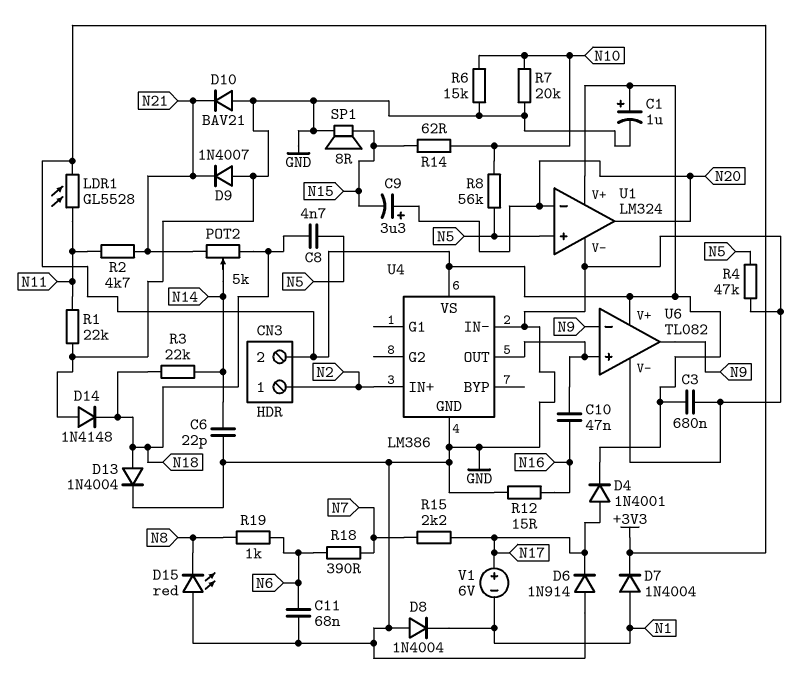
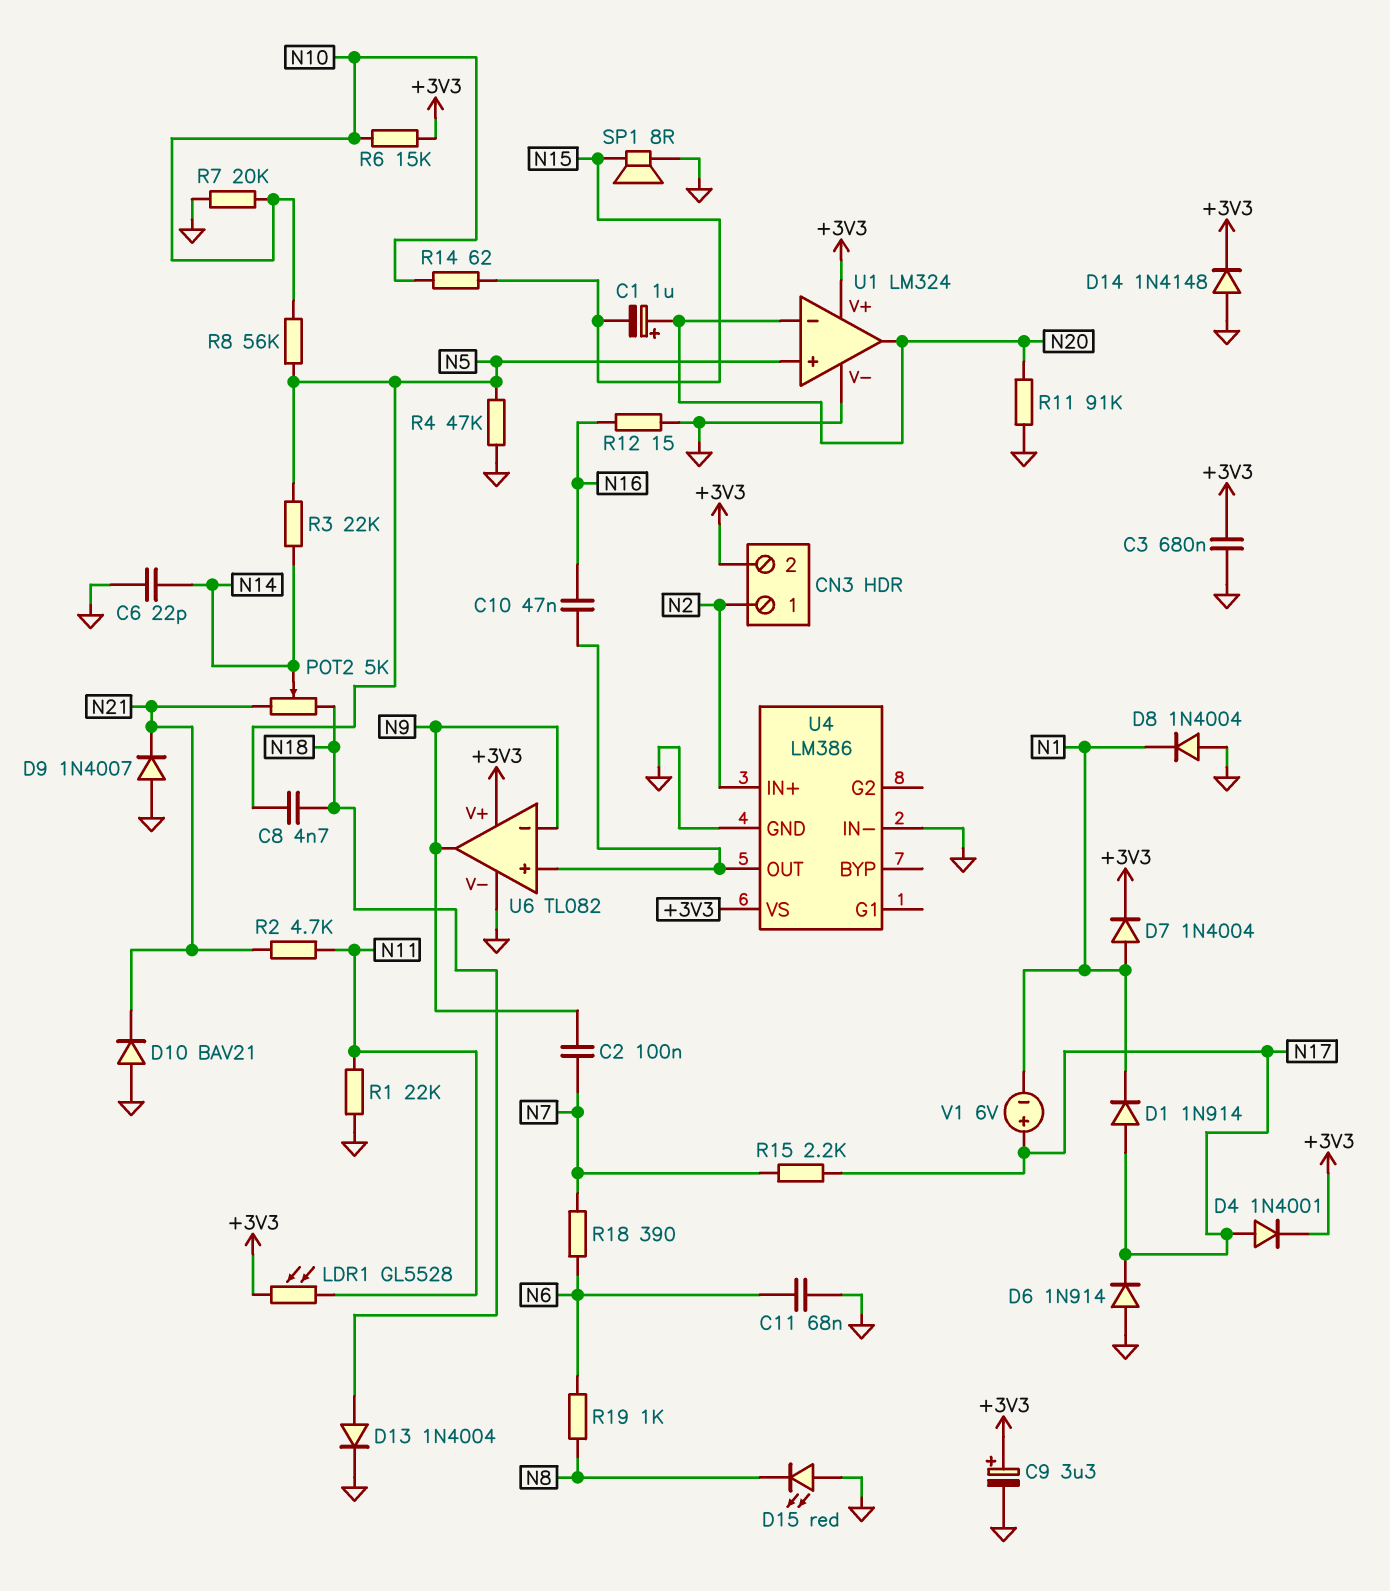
C1: 1uF (plus +3V3, minus GND) -> 1uF (plus N20, minus N15)
C2: none -> 100nF (N7, N9)
C9: 3.3uF (plus N20, minus N15) -> 3.3uF (plus +3V3, minus GND)
D1: none -> diode 1N914 (A N17, K N1)
D14: diode 1N4148 (A GND, K N18) -> diode 1N4148 (A GND, K +3V3)
R3: 22k (N14, N18) -> 22k (N5, N14)
R6: 15k (GND, N10) -> 15k (+3V3, N10)
R11: none -> 91k (GND, N20)

